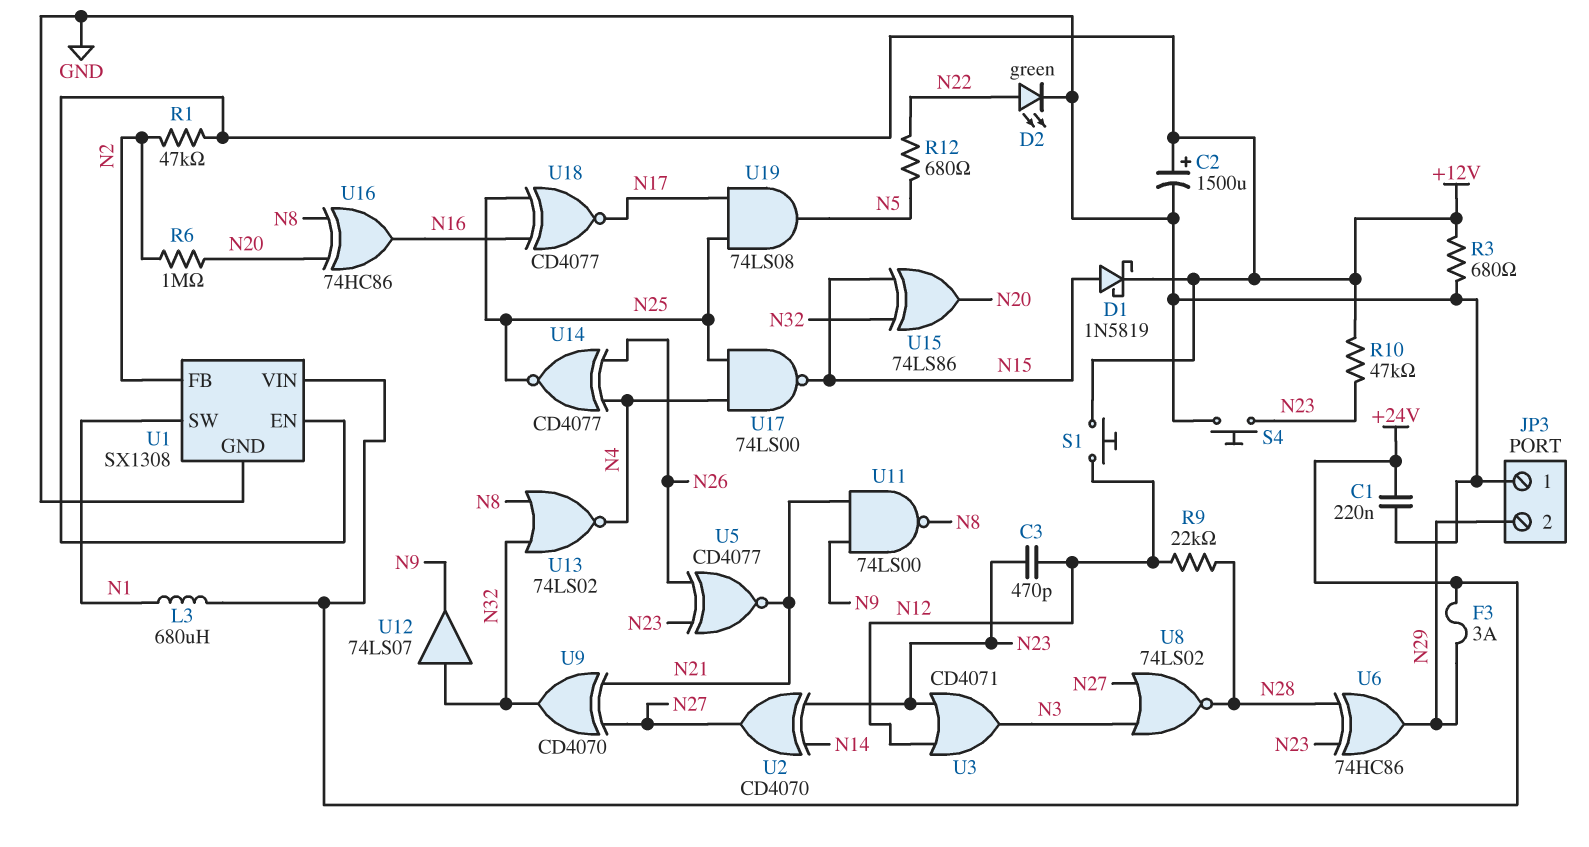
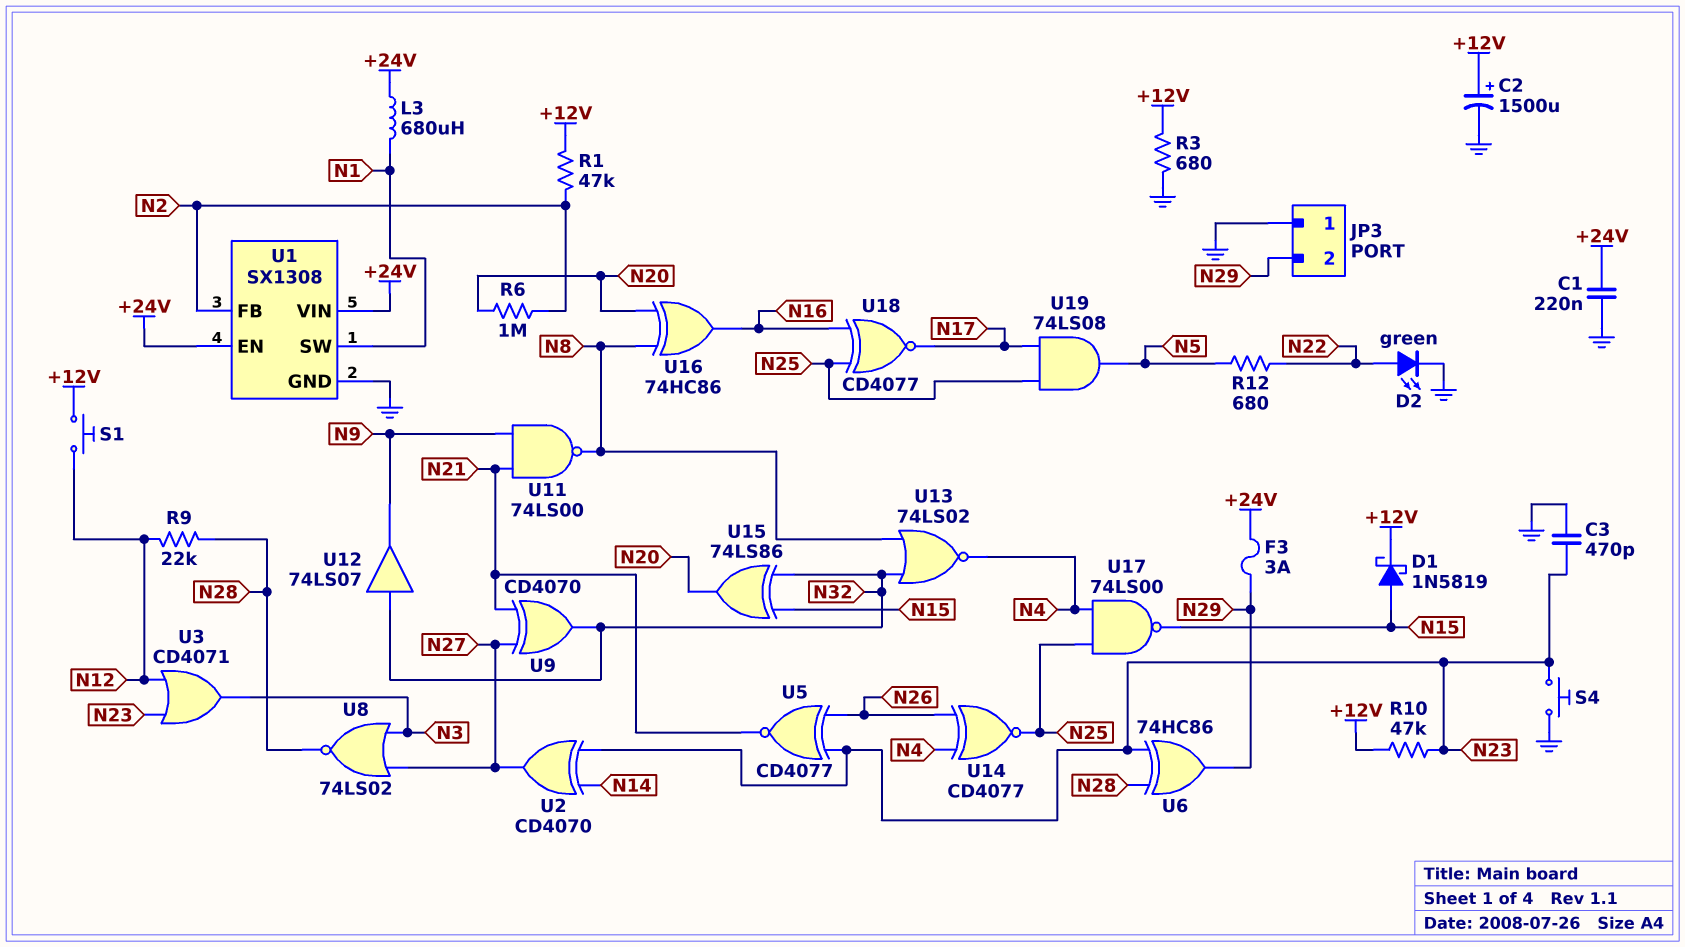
C3: 470pF (N12, N23) -> 470pF (GND, N23)
U1 pin EN: +12V -> +24V

